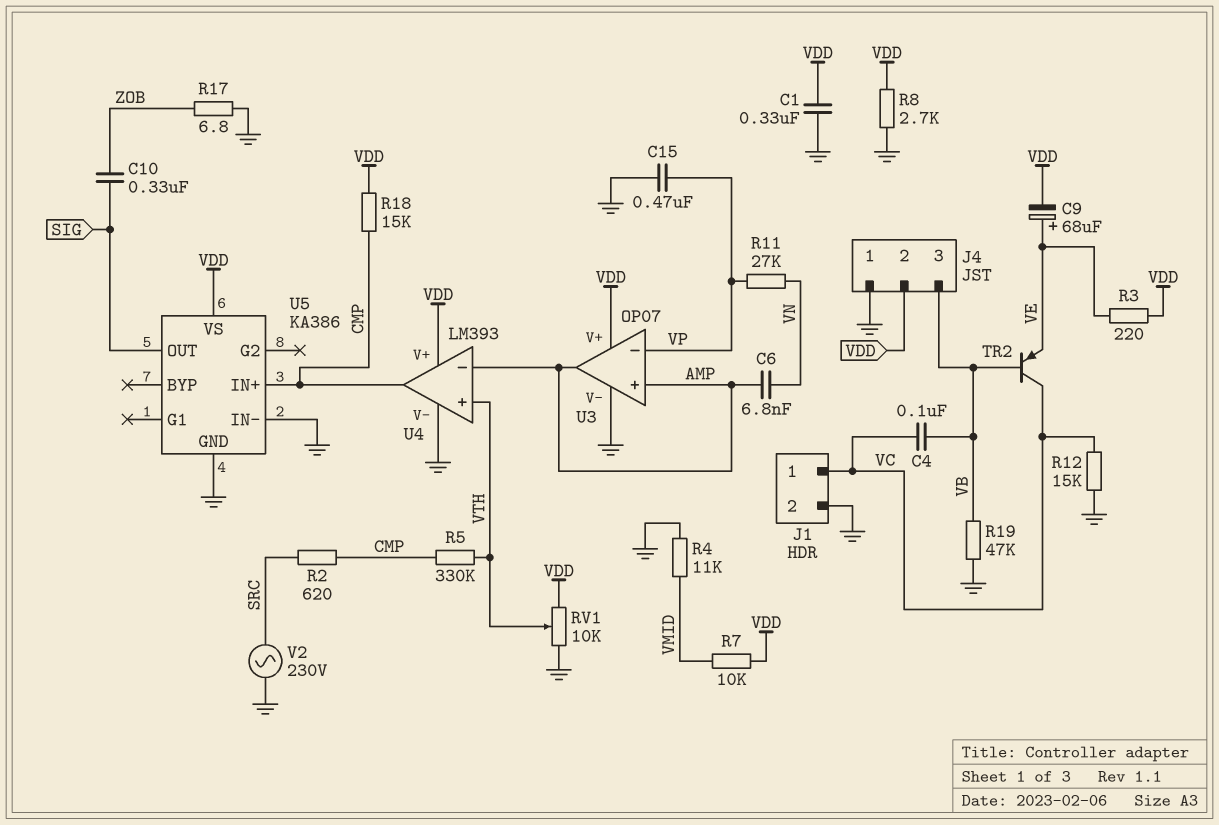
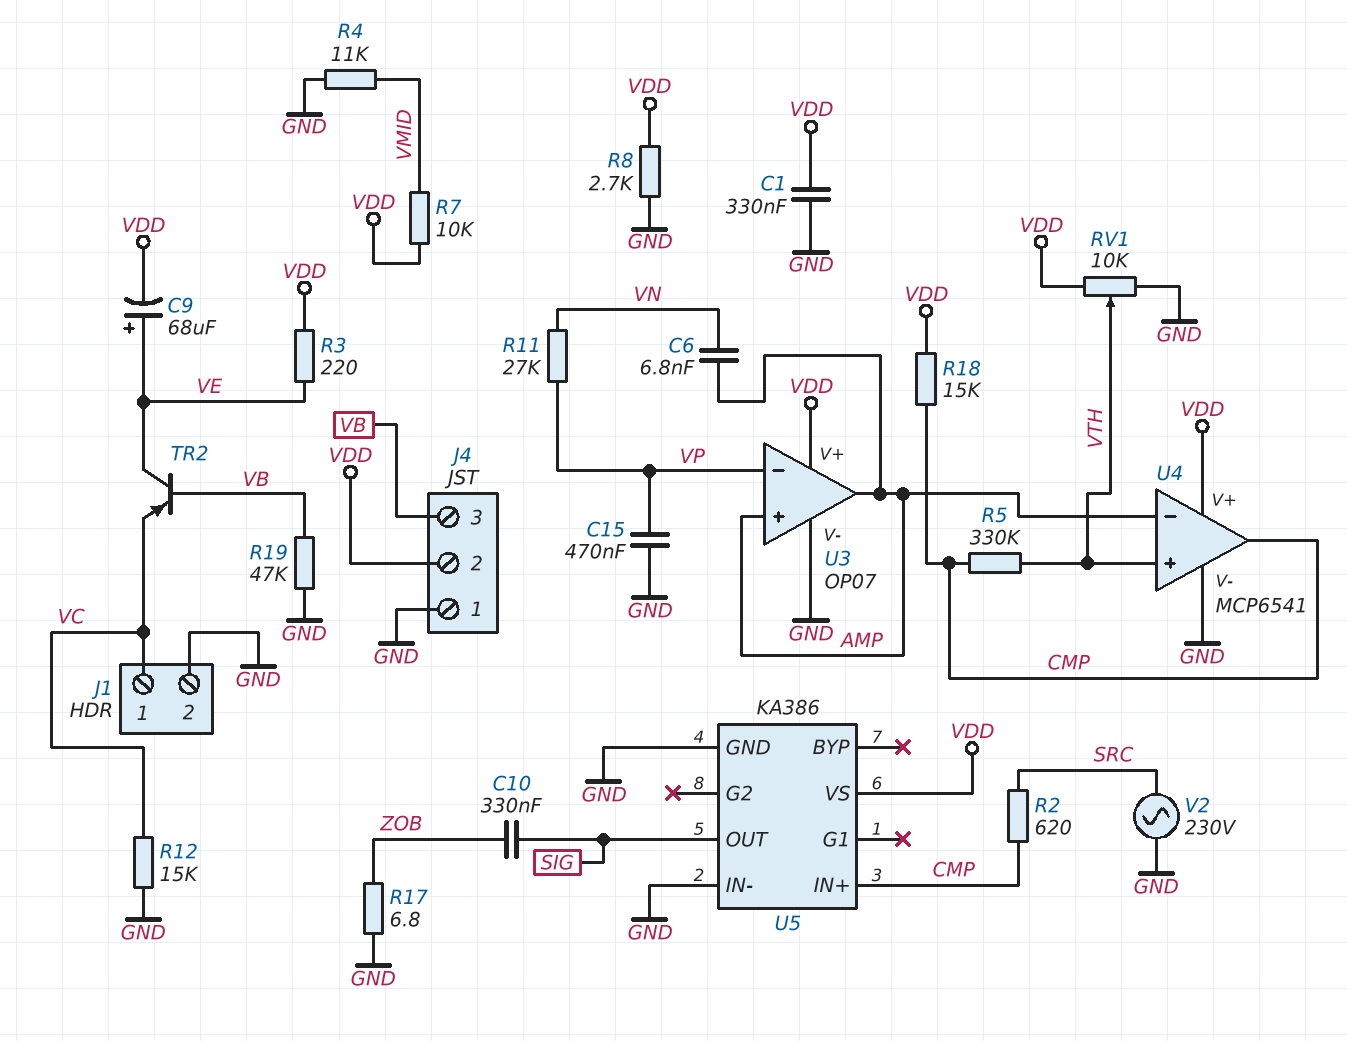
C4: 100nF (VB, VC) -> none
TR2: PNP (B VB, C VC, E VE) -> PNP (B VB, C VE, E VC)
U4: LM393 -> MCP6541

